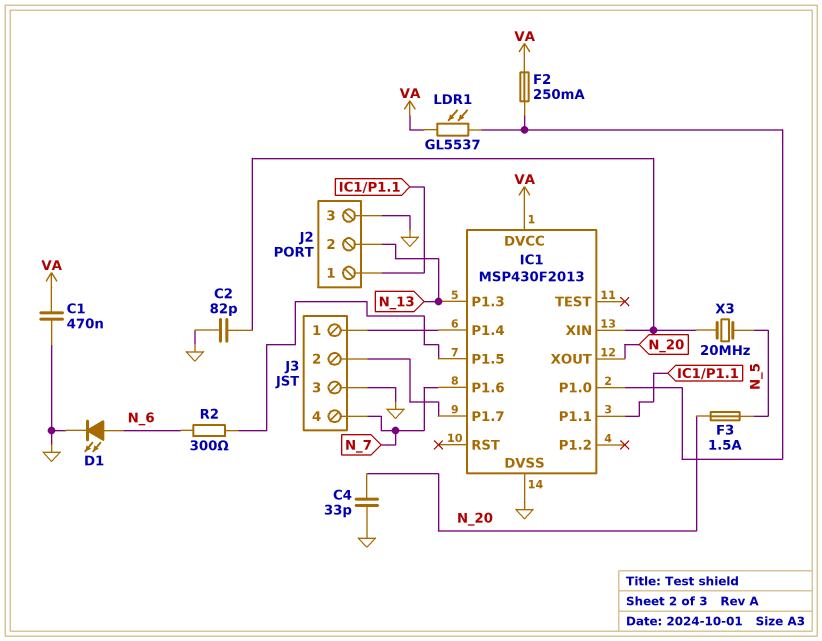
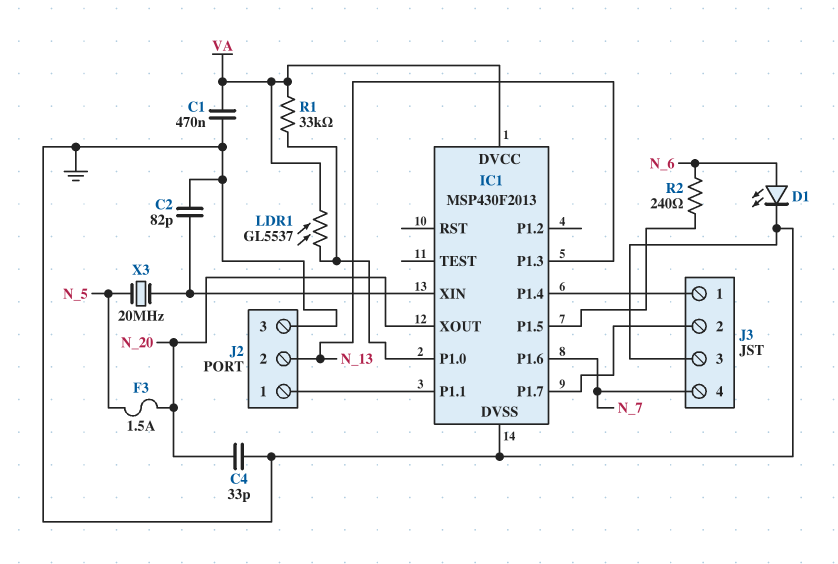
F2: 250mA (IC1/P1.0, VA) -> none
R1: none -> 33k (IC1/P1.0, VA)
R2: 300 (IC1/P1.5, N_6) -> 240 (IC1/P1.5, N_6)

